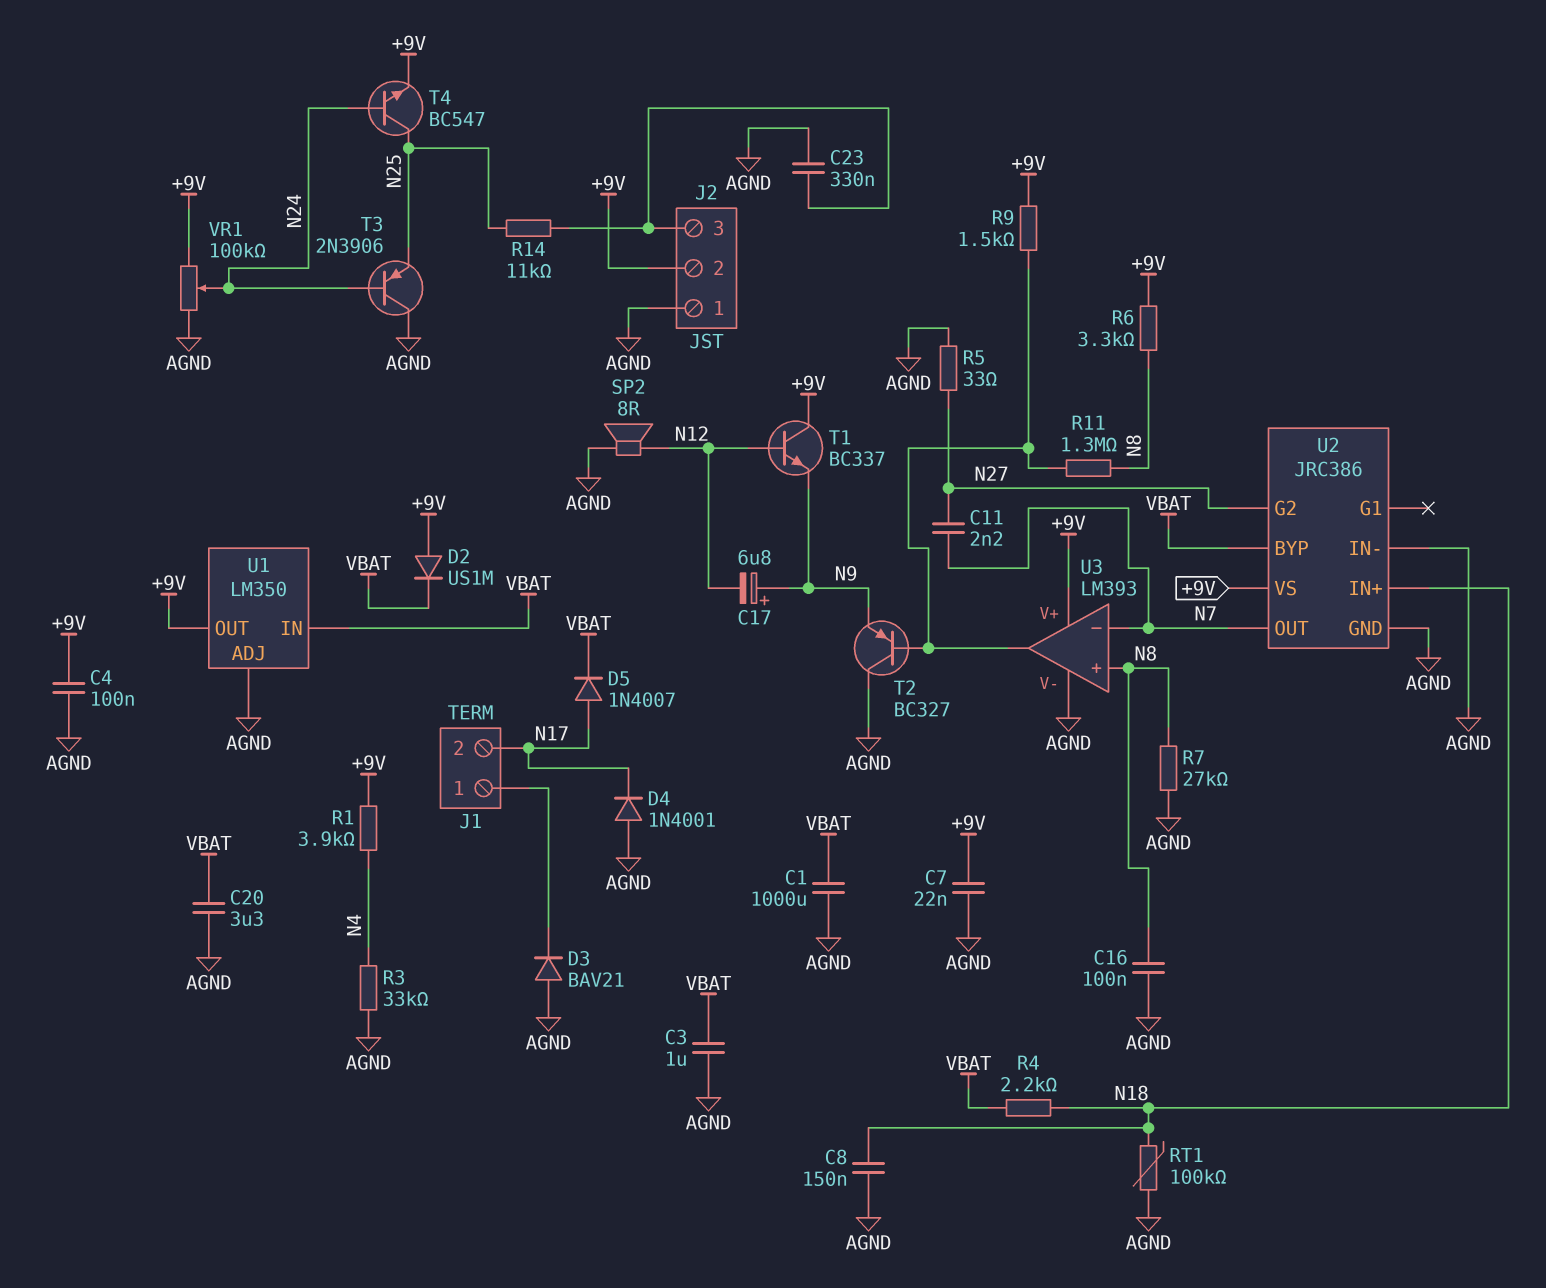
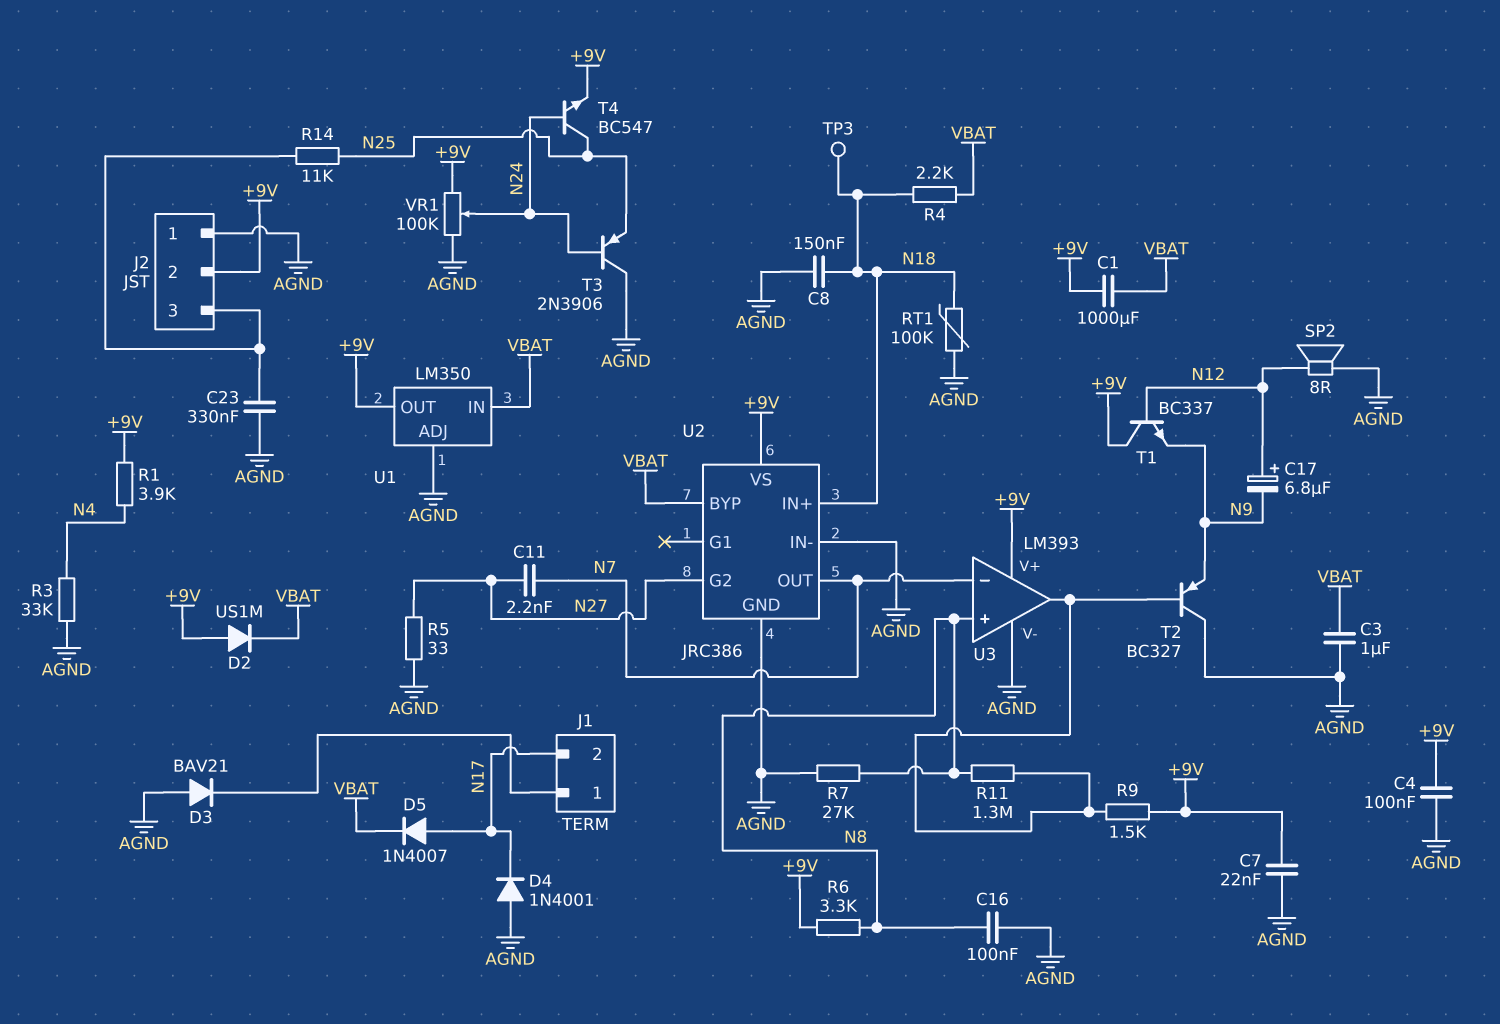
C1: 1000uF (AGND, VBAT) -> 1000uF (+9V, VBAT)
C17: 6.8uF (plus N9, minus N12) -> 6.8uF (plus N12, minus N9)
C20: 3.3uF (AGND, VBAT) -> none
TP3: none -> test point (N18)

